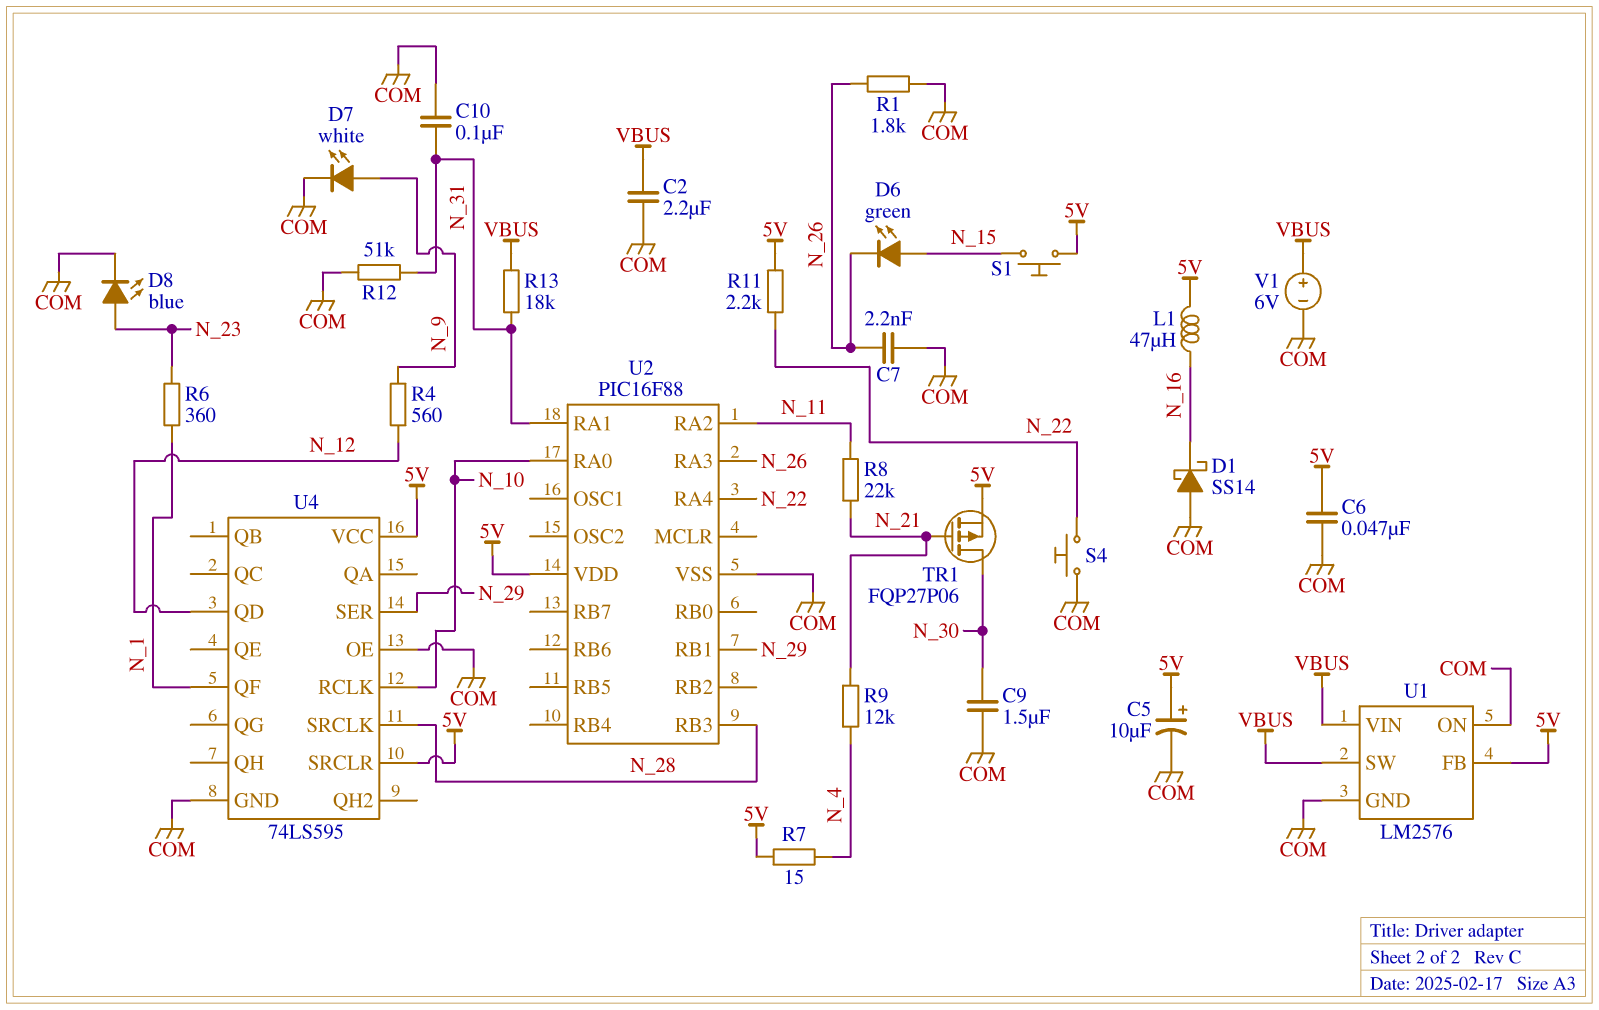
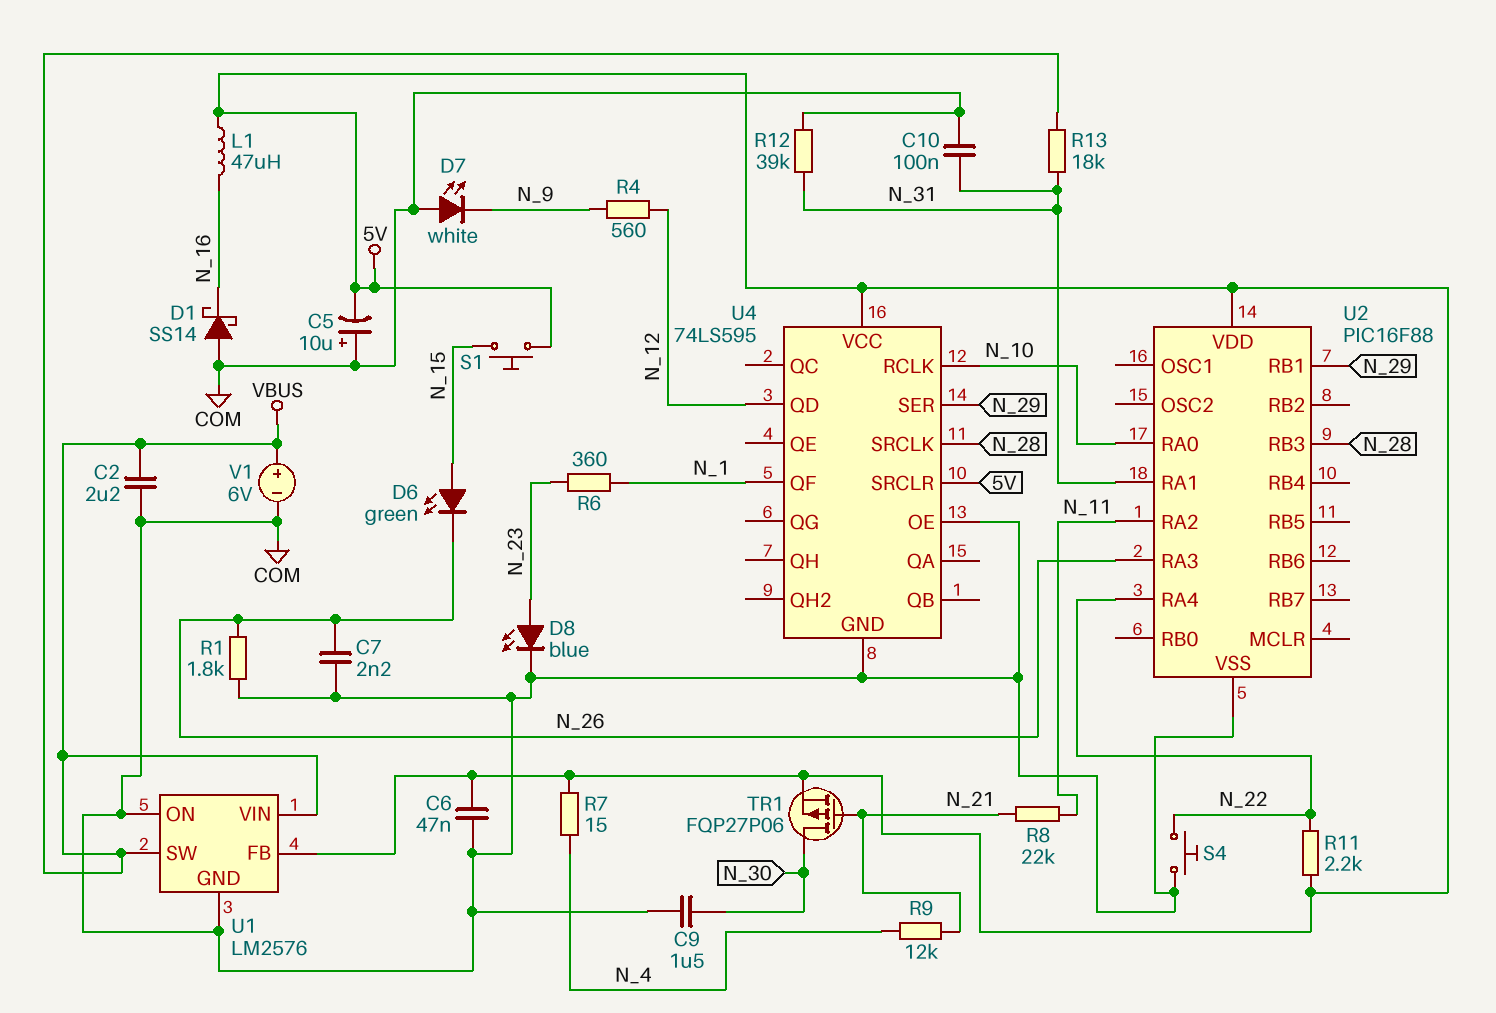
C5: 10uF (plus 5V, minus COM) -> 10uF (plus COM, minus 5V)
D7: LED white (A N_9, K COM) -> LED white (A COM, K N_9)
R12: 51k (COM, N_31) -> 39k (COM, N_31)

